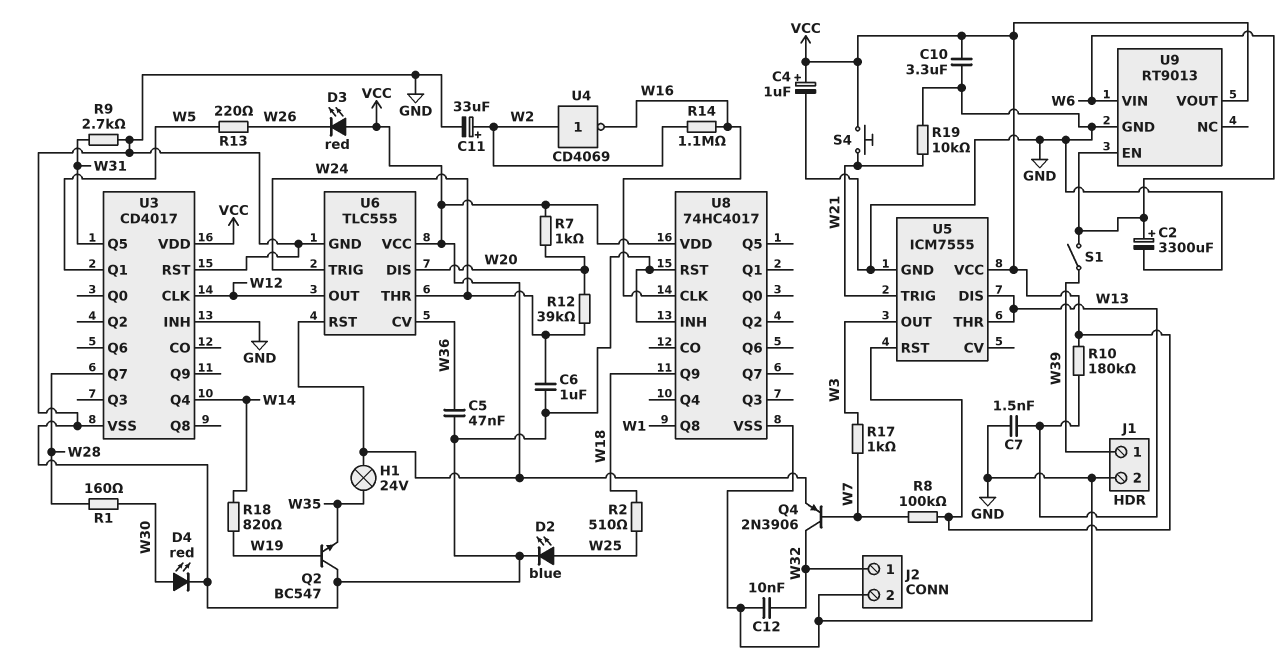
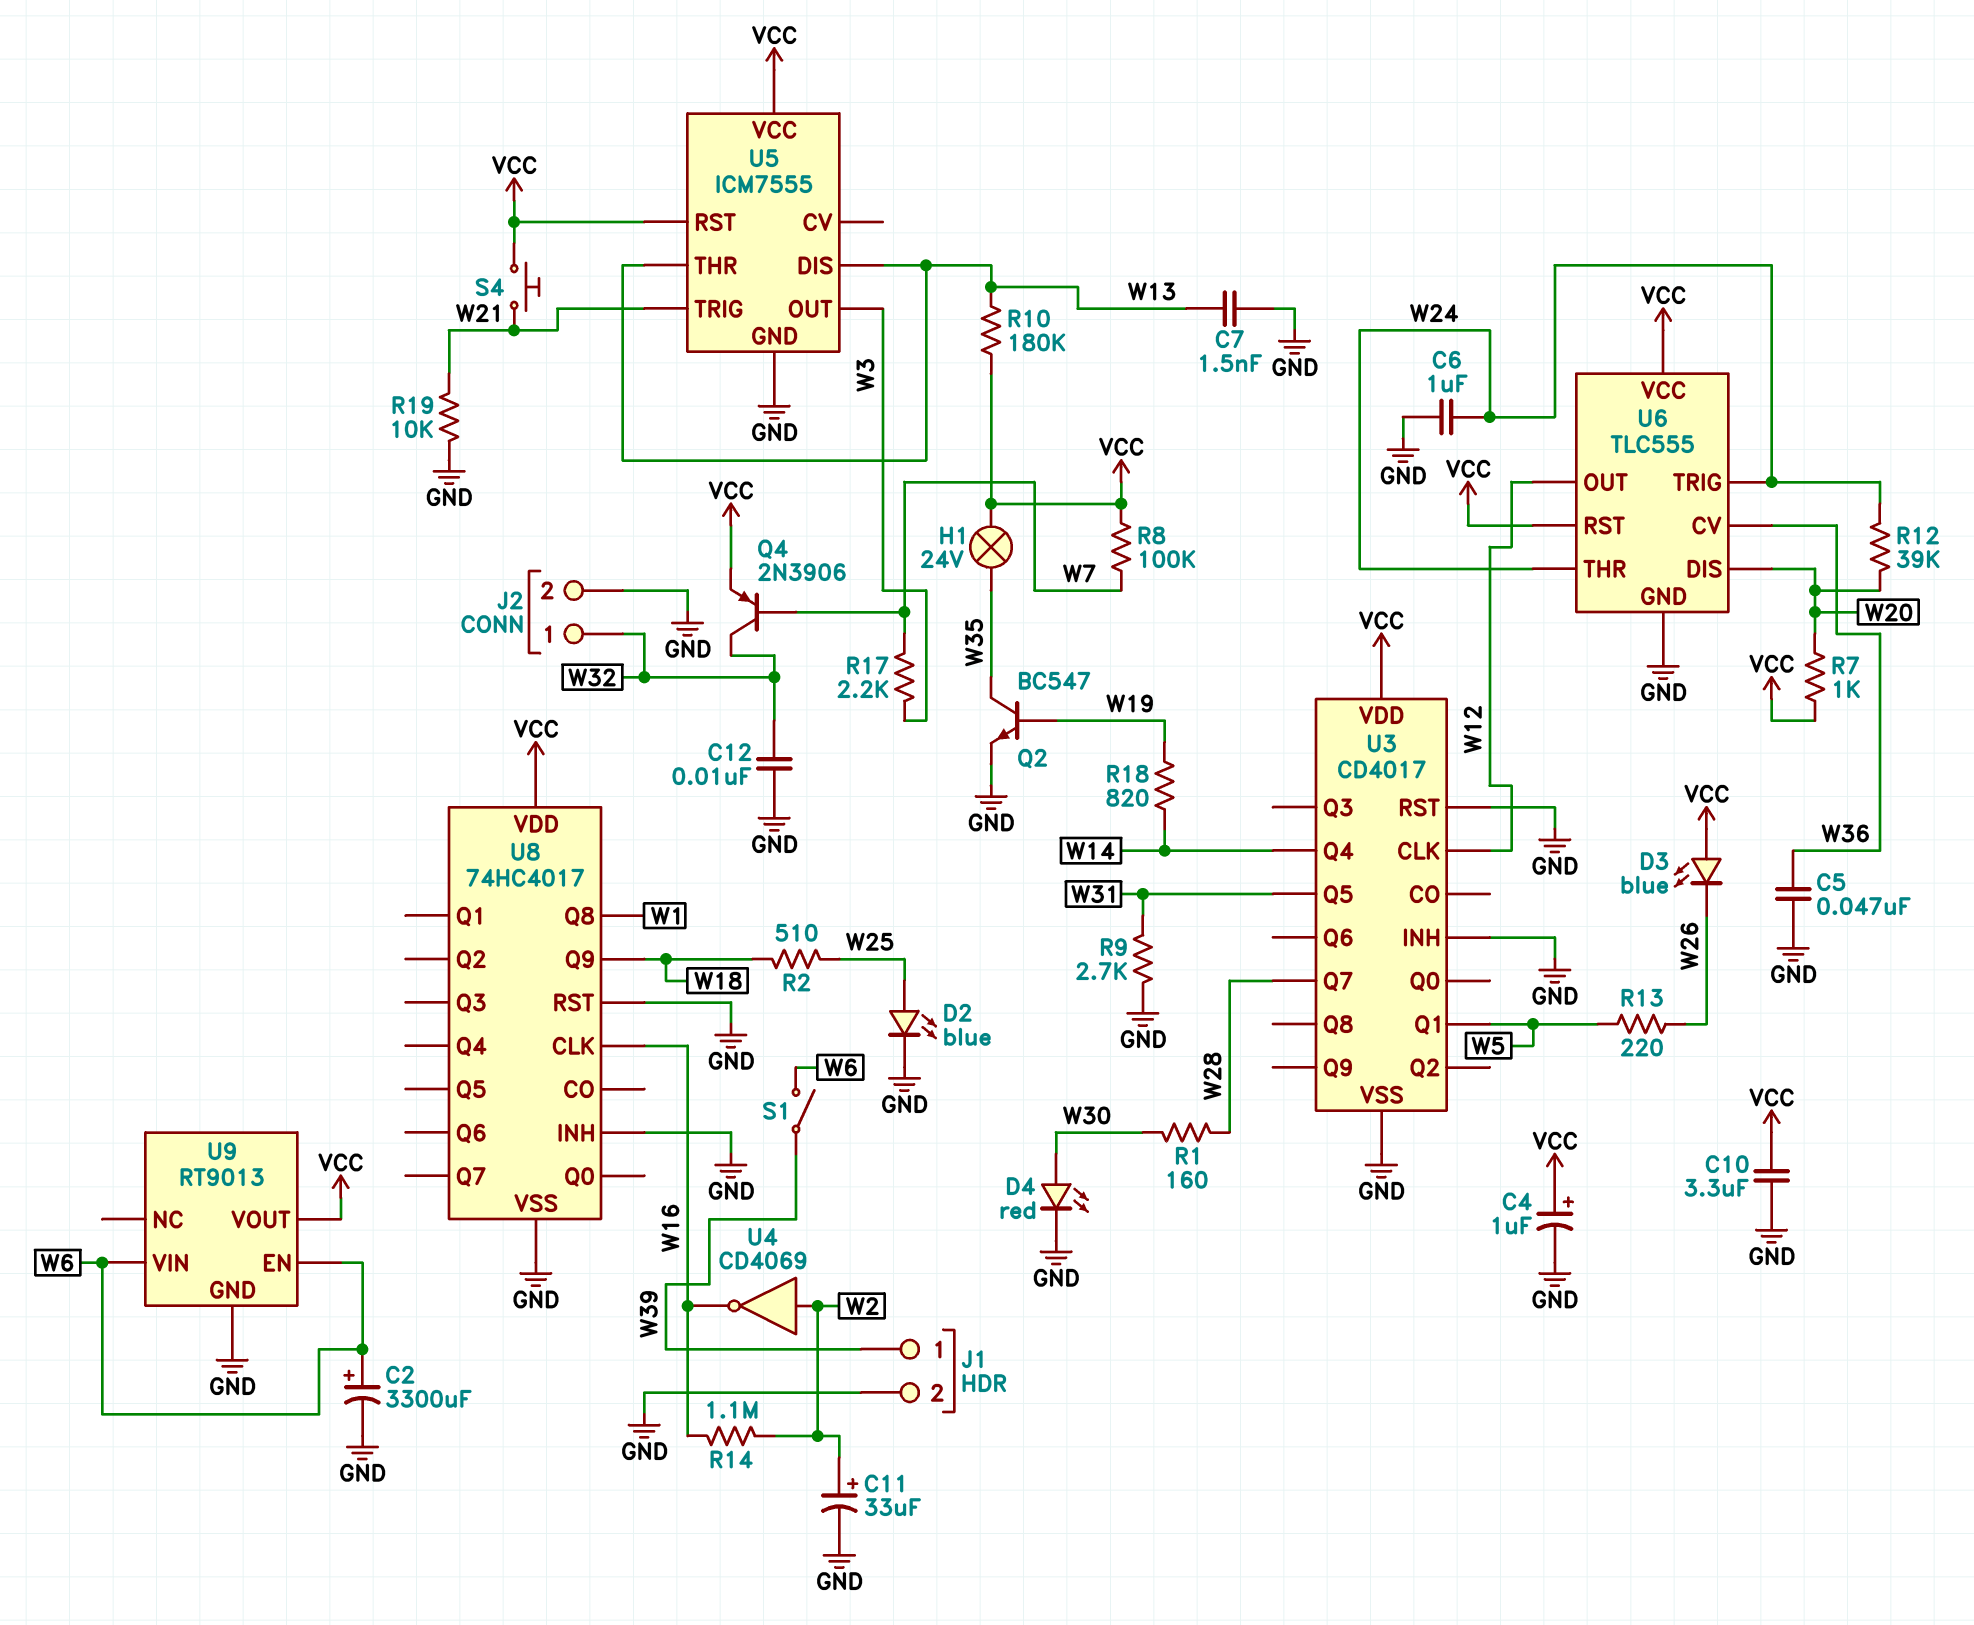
D3: LED red (A VCC, K W26) -> LED blue (A VCC, K W26)
Q2: NPN BC547 (B W19, C GND, E W35) -> NPN BC547 (B W19, C W35, E GND)
R17: 1k (W3, W7) -> 2.2k (W3, W7)

